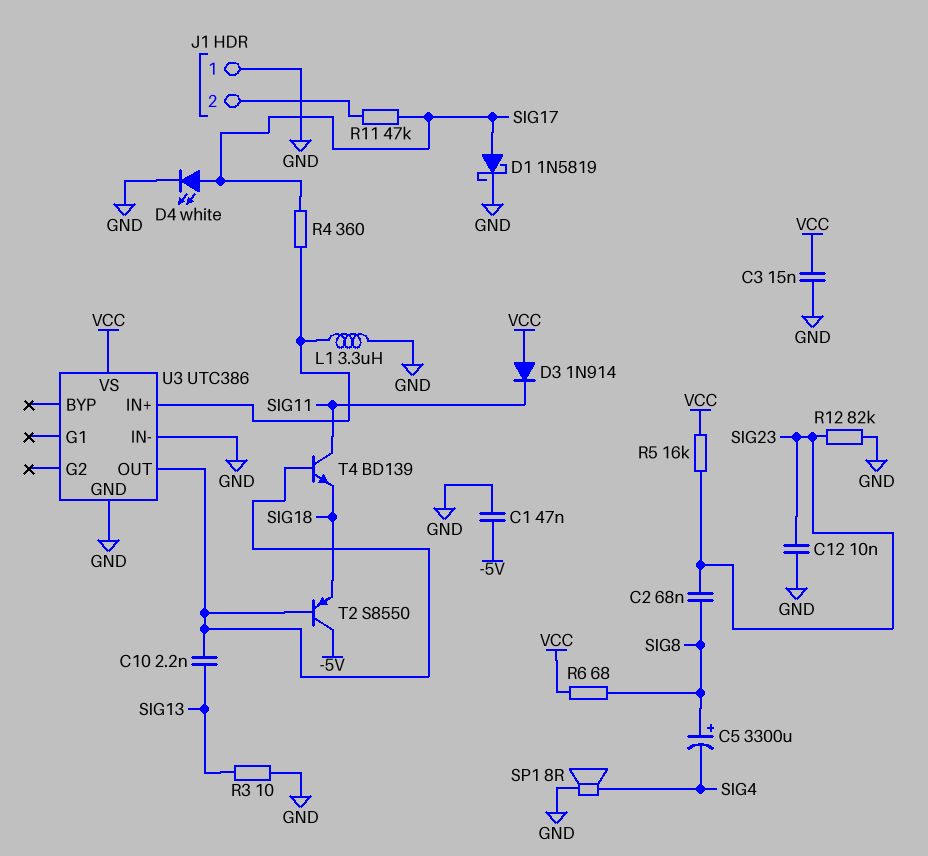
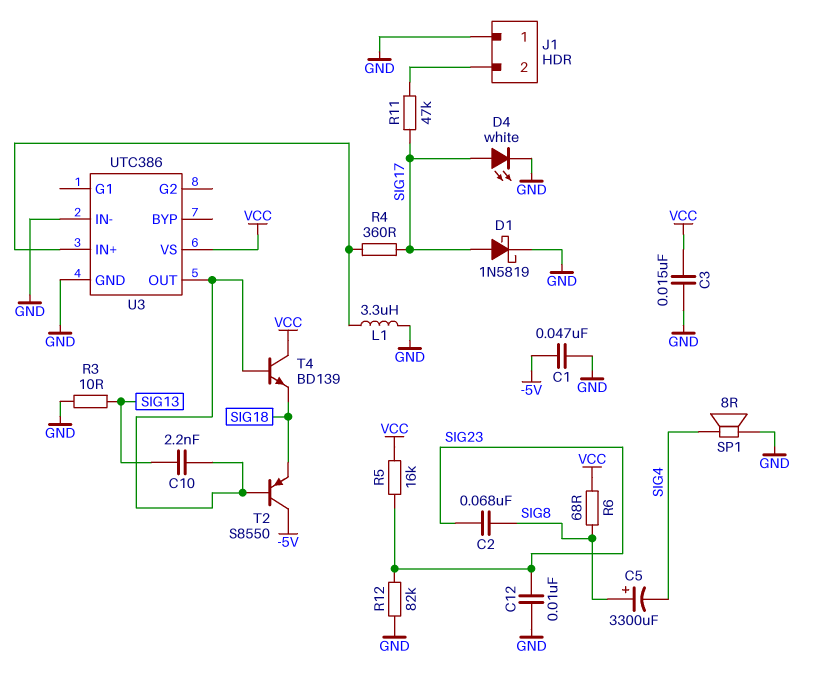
D3: diode 1N914 (A VCC, K SIG11) -> none
T4: NPN BD139 (B U3/OUT, C SIG11, E SIG18) -> NPN BD139 (B U3/OUT, C VCC, E SIG18)

